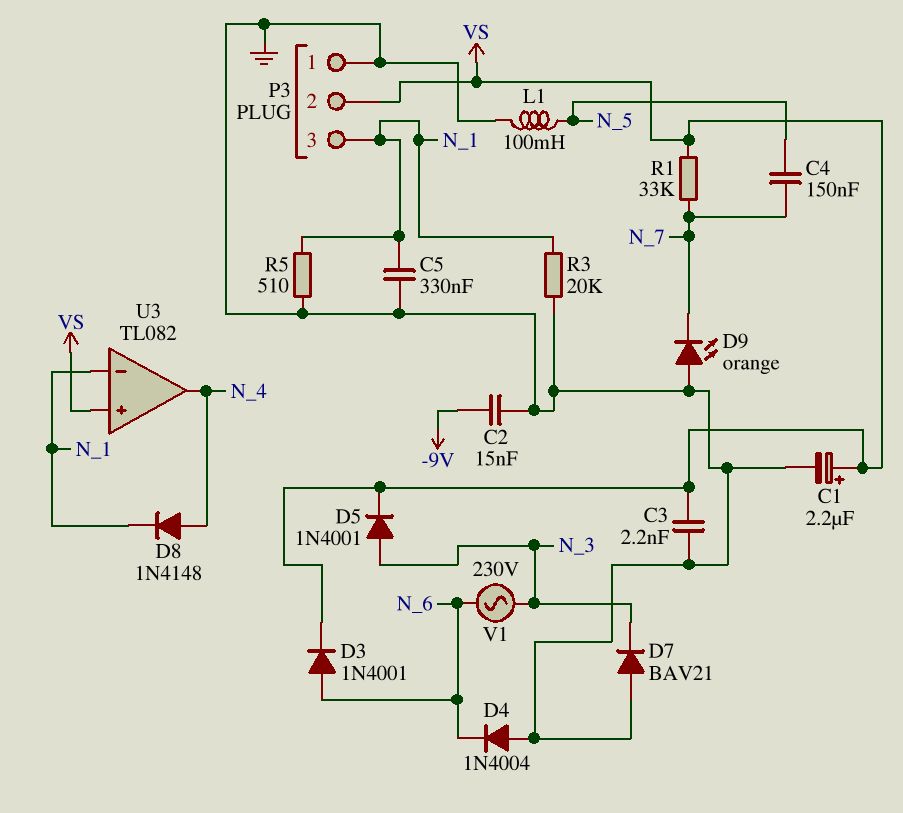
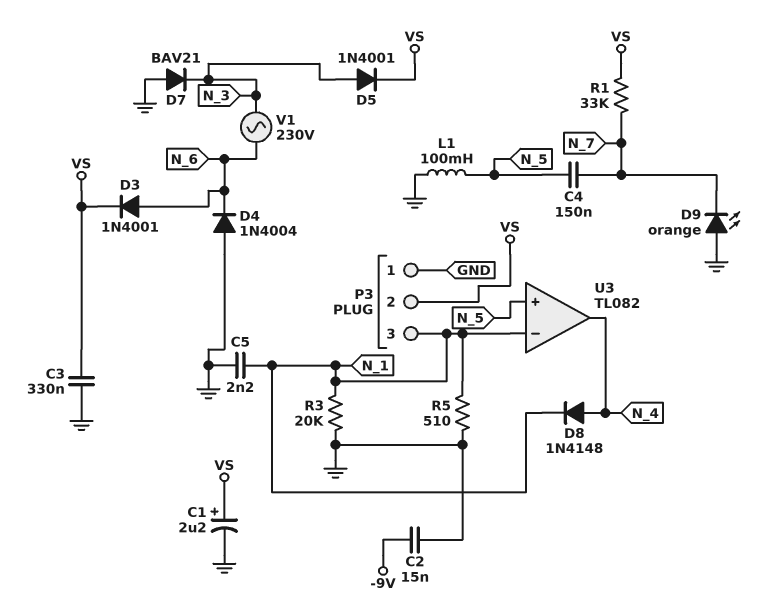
C3: 2.2nF (GND, VS) -> 330nF (GND, VS)
C5: 330nF (GND, N_1) -> 2.2nF (GND, N_1)
U3 pin in+: VS -> N_5

